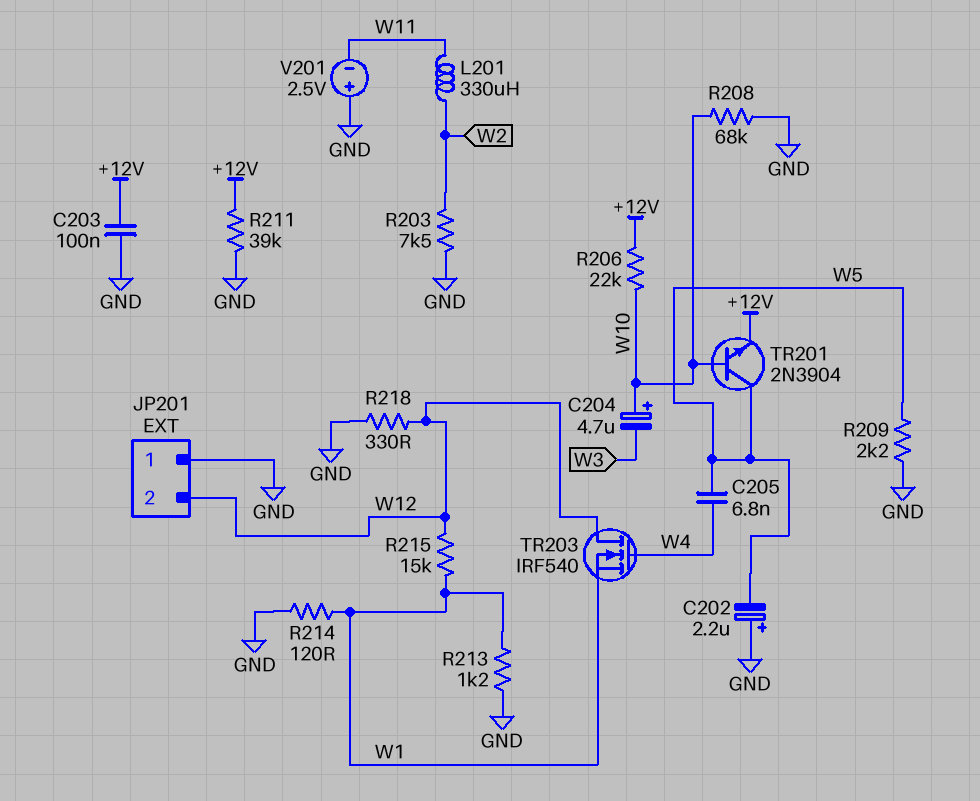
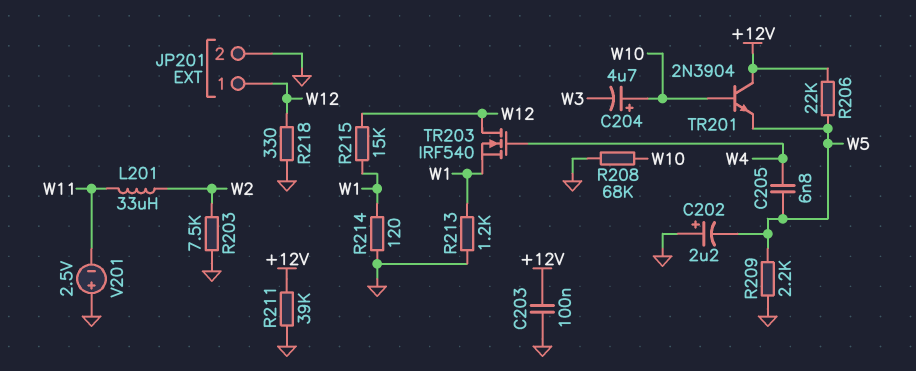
JP201 pin 1: GND -> W12
JP201 pin 2: W12 -> GND
L201: 330uH (W2, W11) -> 33uH (W2, W11)
R206: 22k (+12V, W10) -> 22k (+12V, W5)
TR201: NPN 2N3904 (B W10, C W5, E +12V) -> NPN 2N3904 (B W10, C +12V, E W5)

